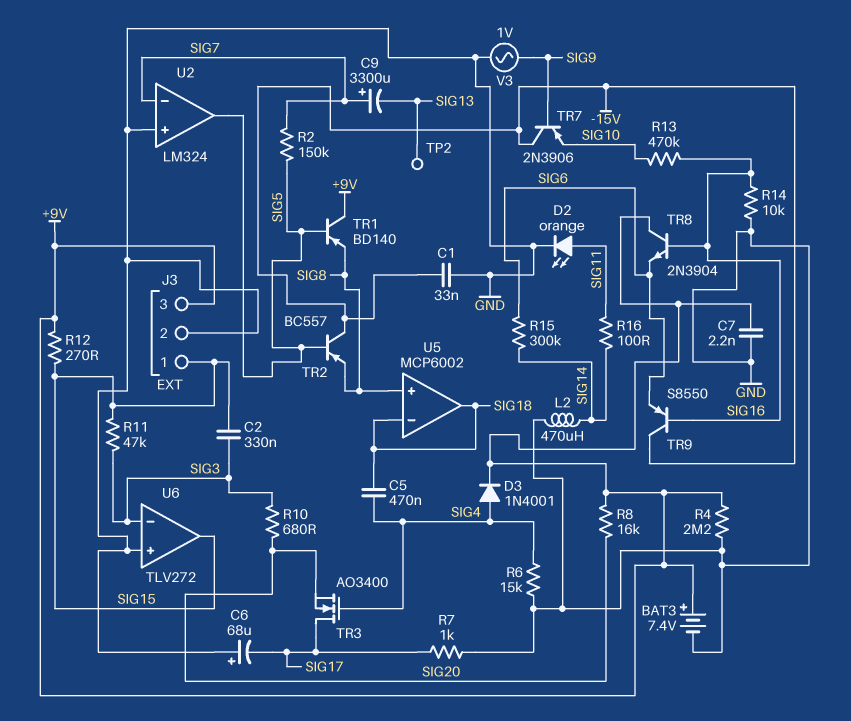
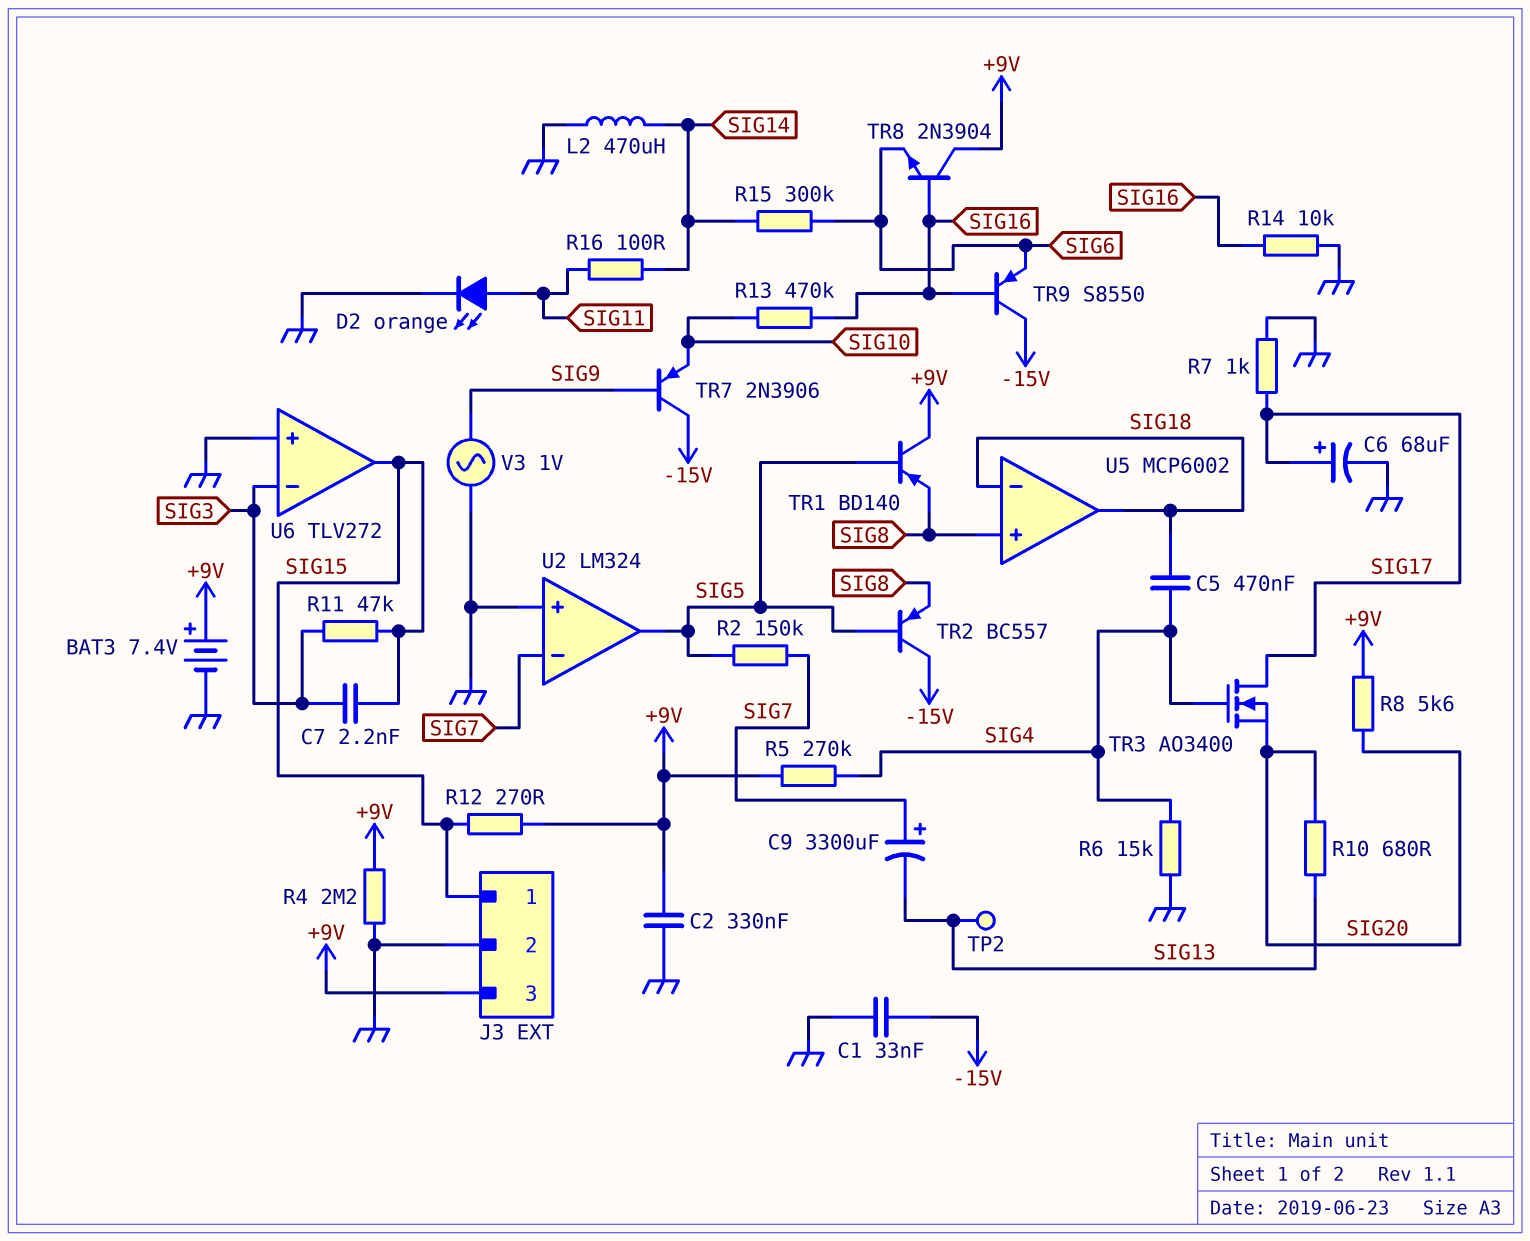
C2: 330nF (SIG3, SIG15) -> 330nF (+9V, GND)
C6: 68uF (plus GND, minus SIG17) -> 68uF (plus SIG17, minus GND)
C7: 2.2nF (+9V, GND) -> 2.2nF (SIG3, SIG15)
D3: diode 1N4001 (A SIG4, K +9V) -> none
R5: none -> 270k (+9V, SIG4)
R8: 16k (+9V, SIG20) -> 5.6k (+9V, SIG20)
R10: 680 (SIG3, SIG20) -> 680 (SIG13, SIG20)

